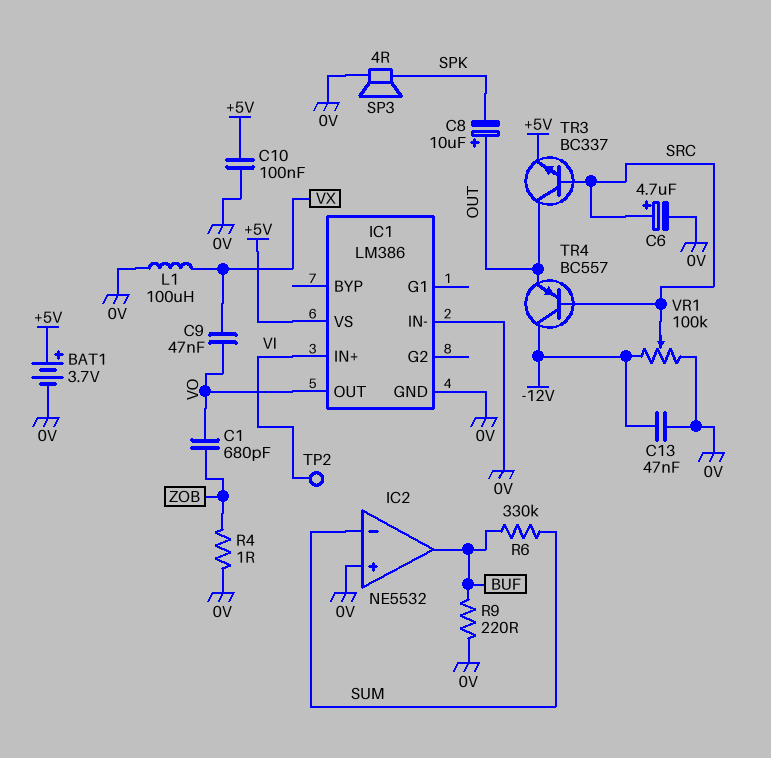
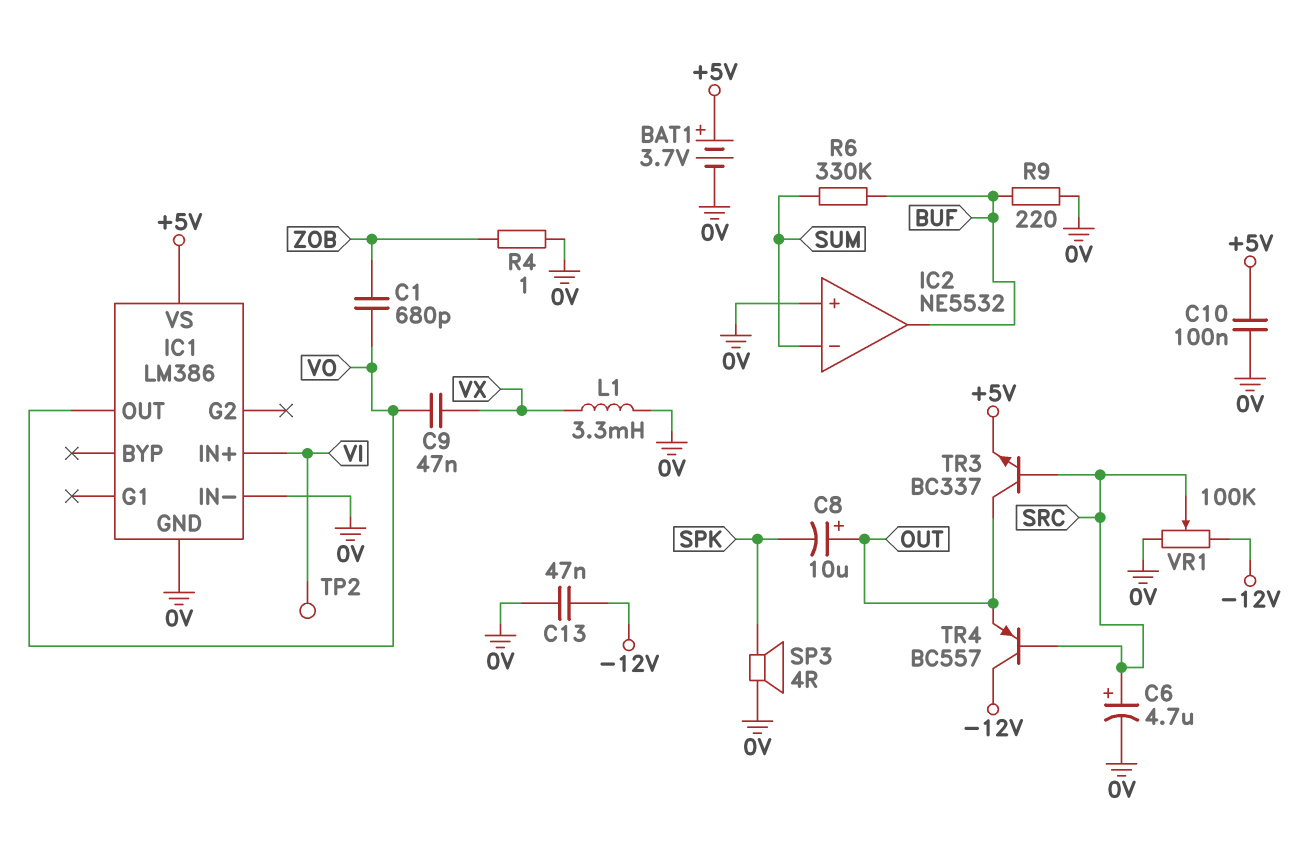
L1: 100uH (0V, VX) -> 3.3mH (0V, VX)

